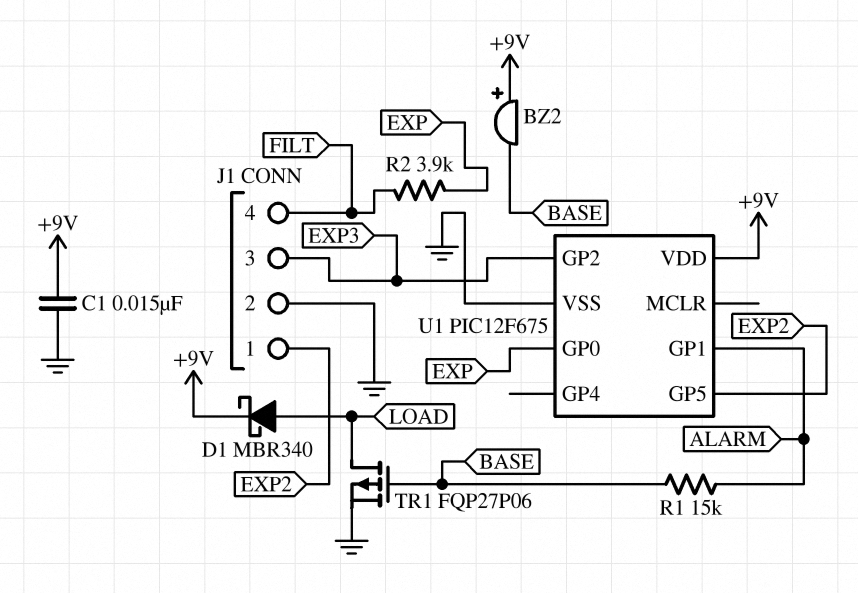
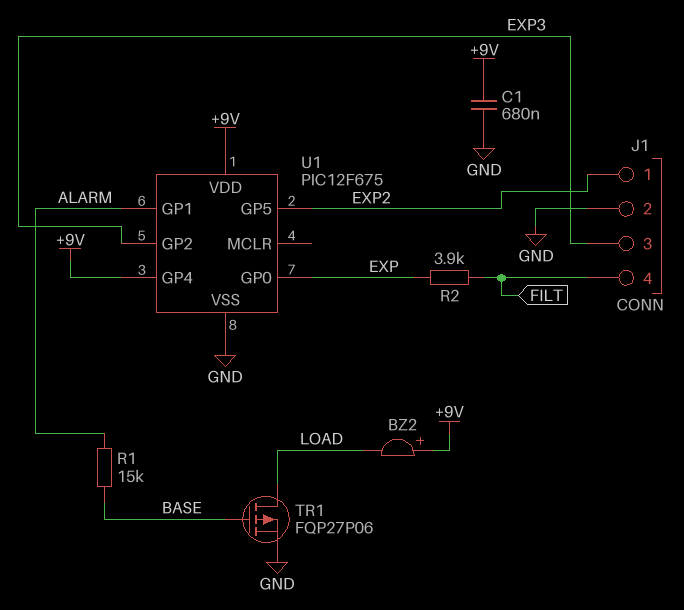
BZ2: buzzer (plus +9V, minus BASE) -> buzzer (plus +9V, minus LOAD)
C1: 15nF (+9V, GND) -> 680nF (+9V, GND)
D1: schottky MBR340 (A LOAD, K +9V) -> none
U1 pin GP4: none -> +9V

